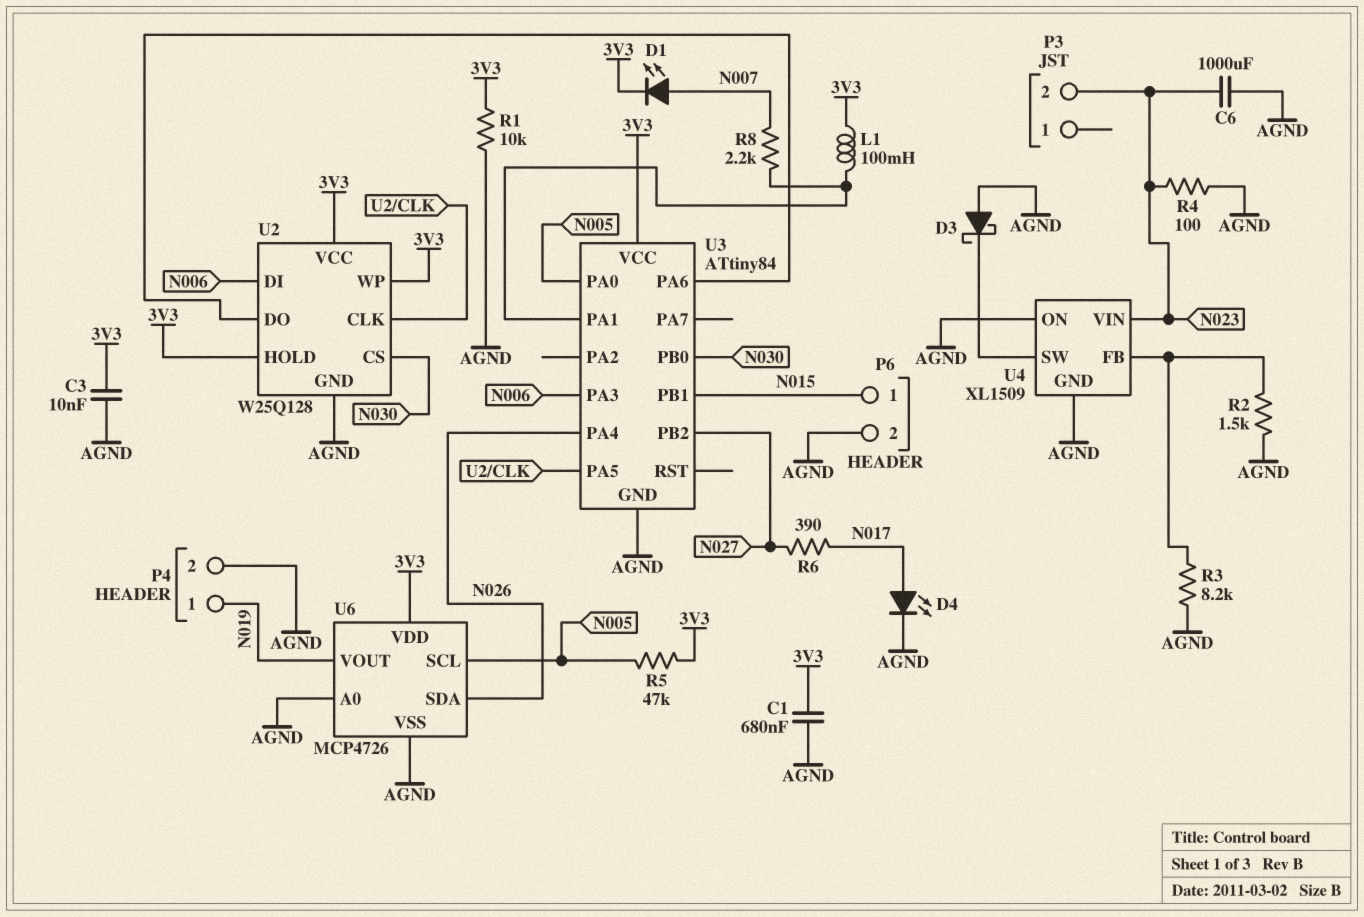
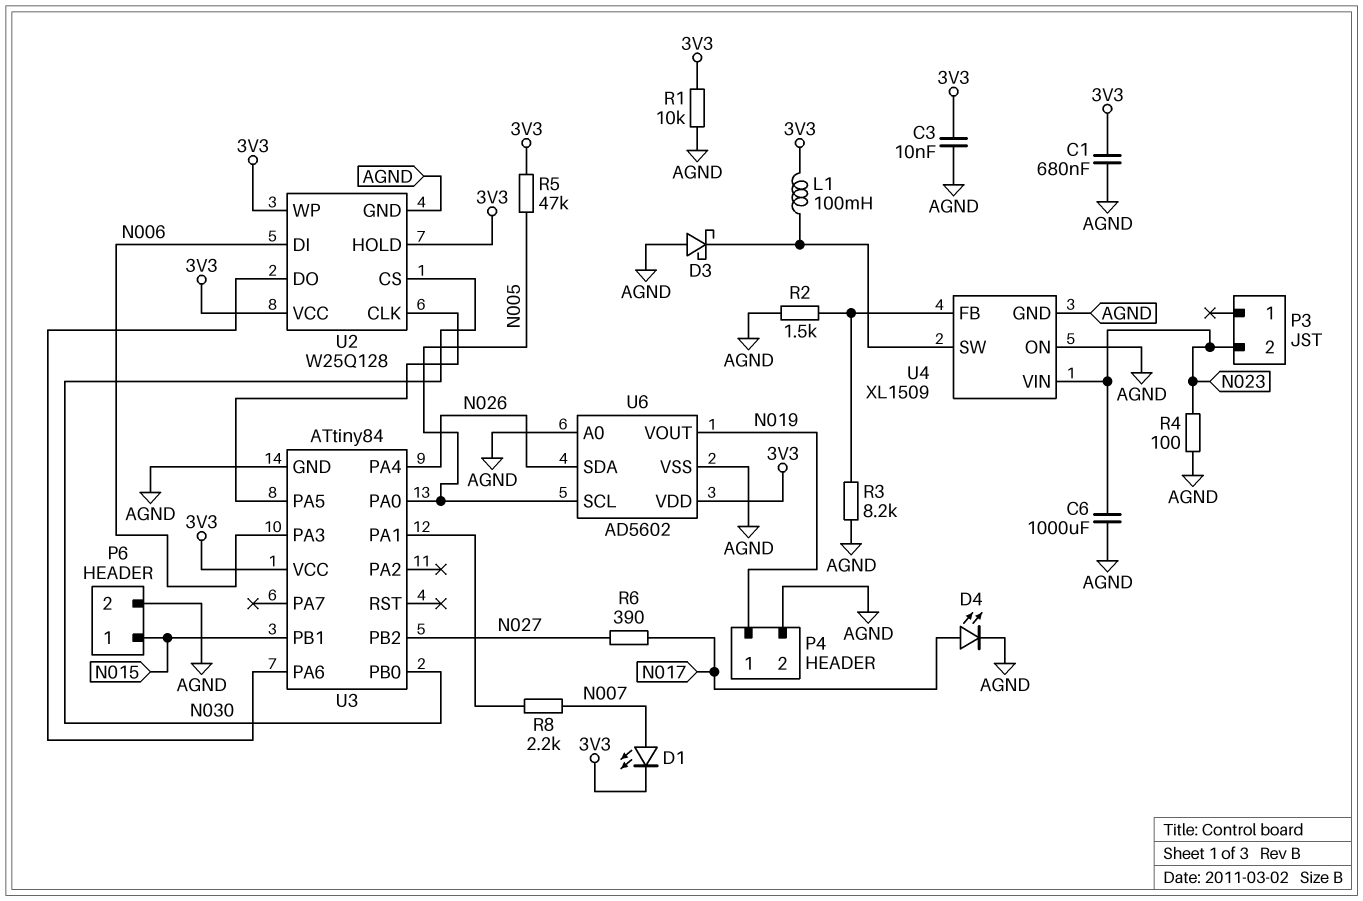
L1: 100mH (3V3, U3/PA1) -> 100mH (3V3, U4/SW)
U6: MCP4726 -> AD5602

